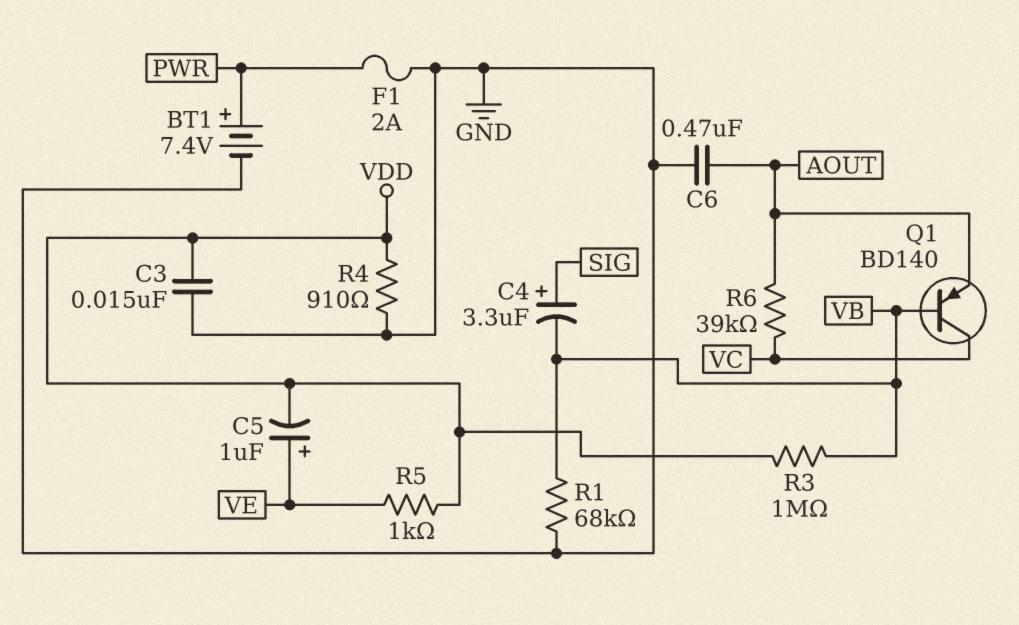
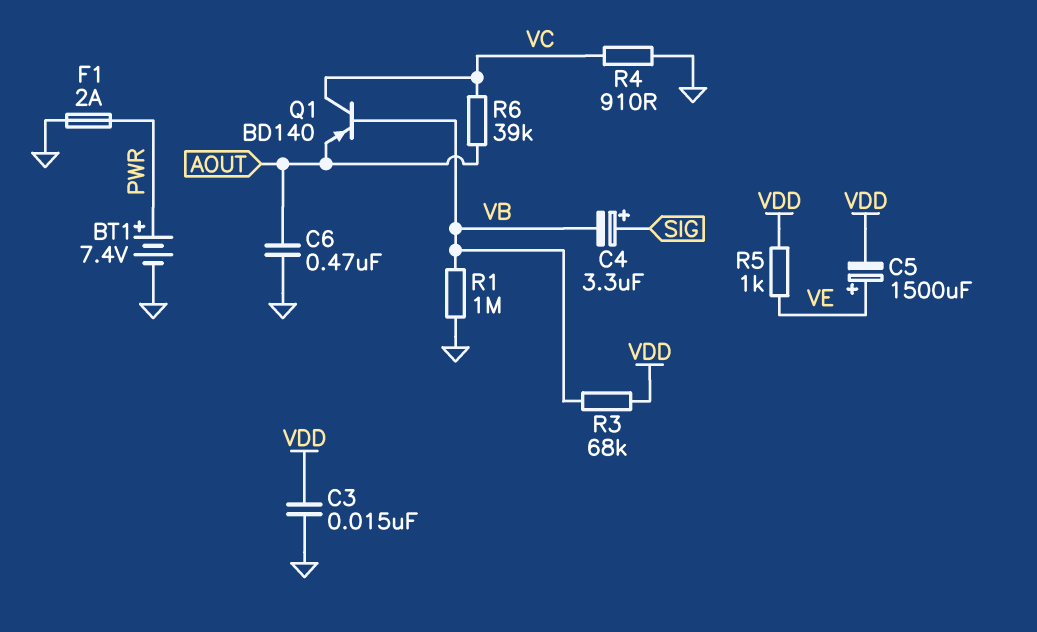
C5: 1uF (plus VE, minus VDD) -> 1500uF (plus VE, minus VDD)
R1: 68k (GND, VB) -> 1M (GND, VB)
R3: 1M (VB, VDD) -> 68k (VB, VDD)
R4: 910 (GND, VDD) -> 910 (GND, VC)

